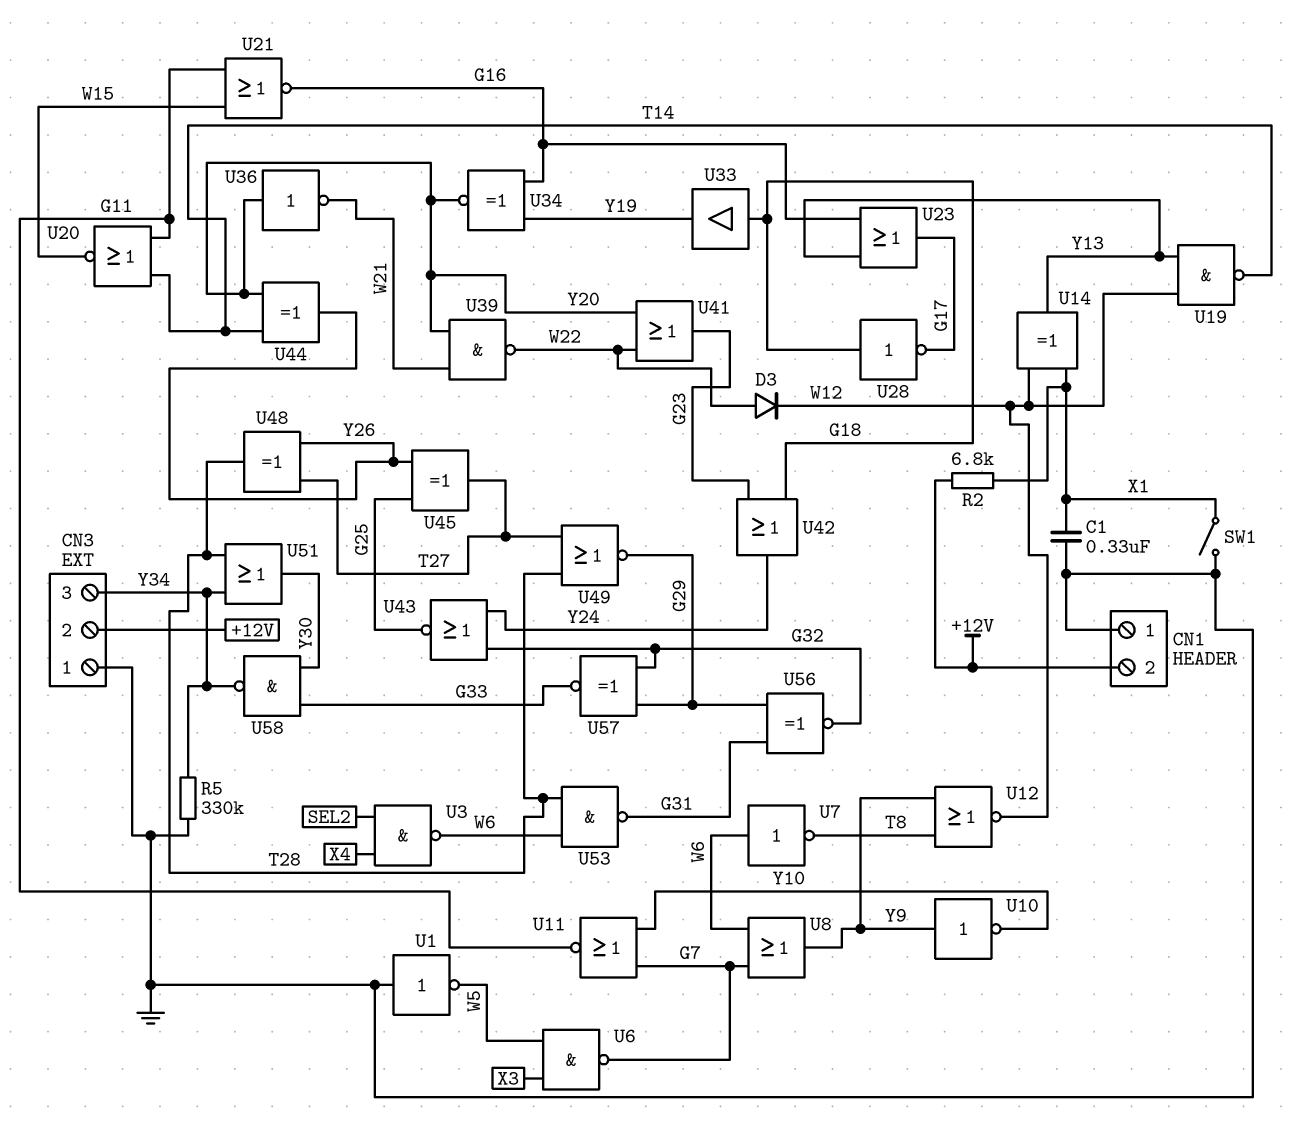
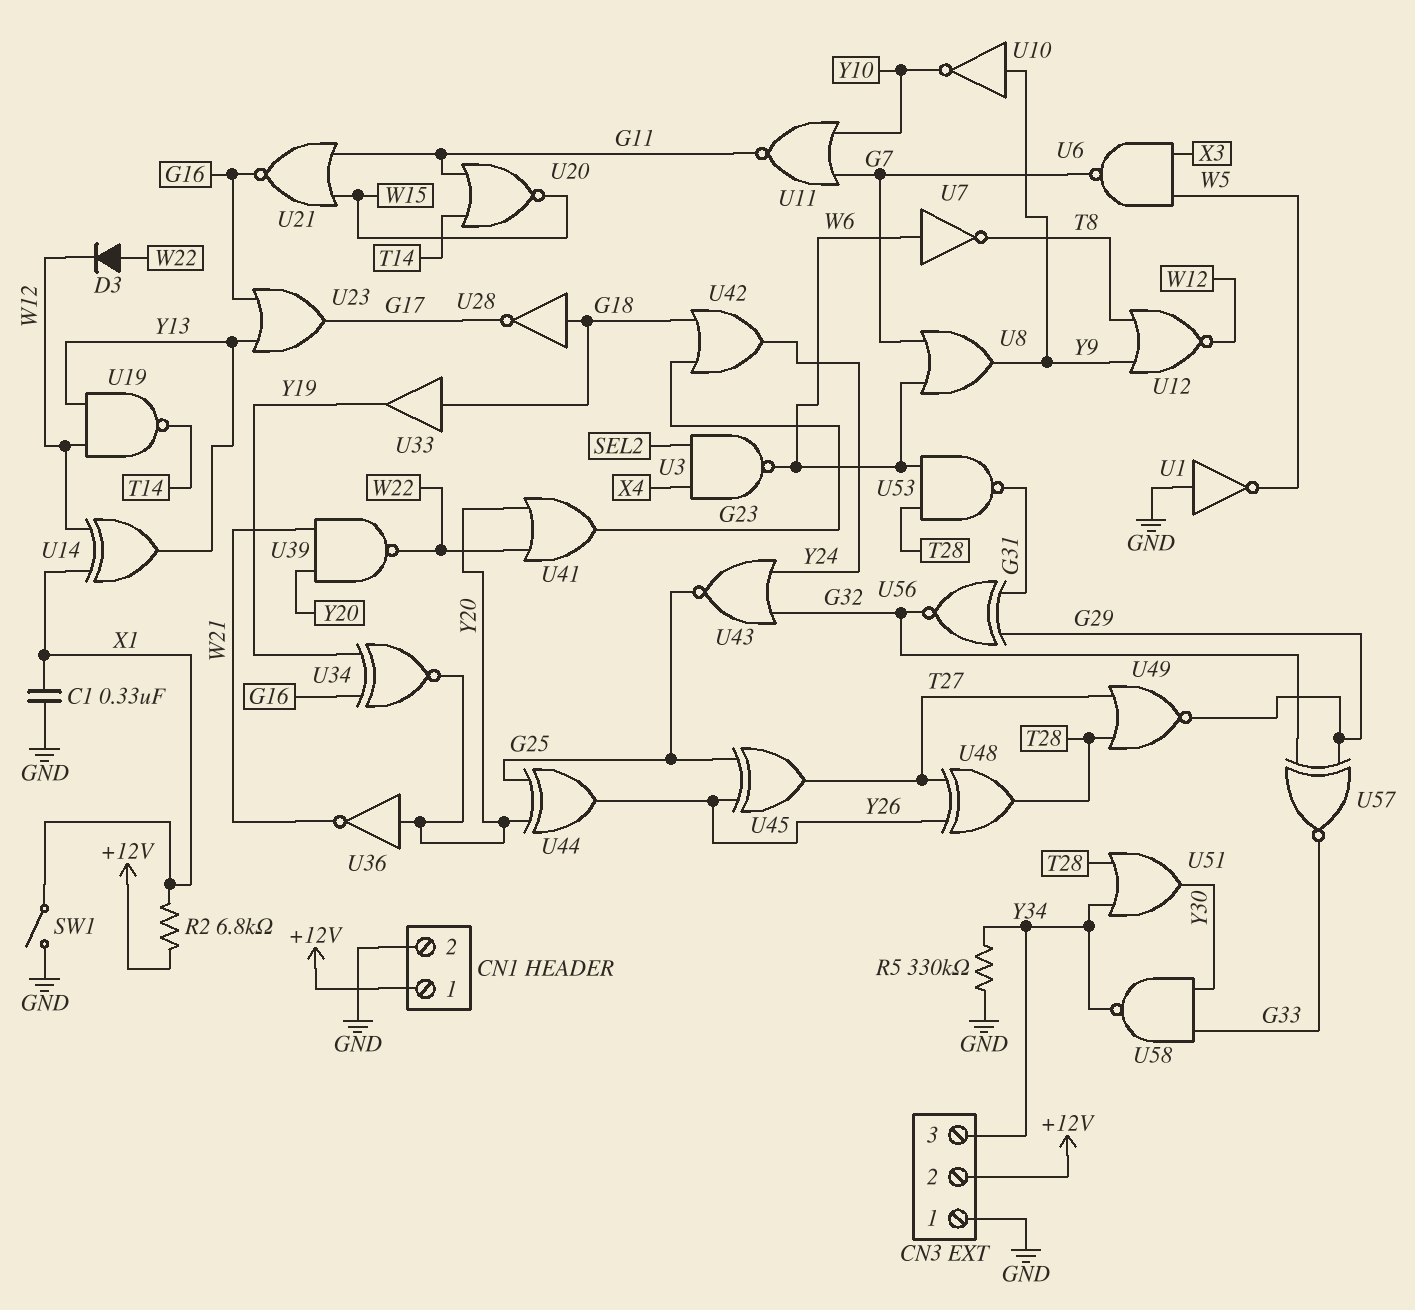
CN1 pin 1: GND -> +12V
CN1 pin 2: +12V -> GND
U44: XOR (in T14, in Y20, out Y26) -> XOR (in G25, in Y20, out Y26)

